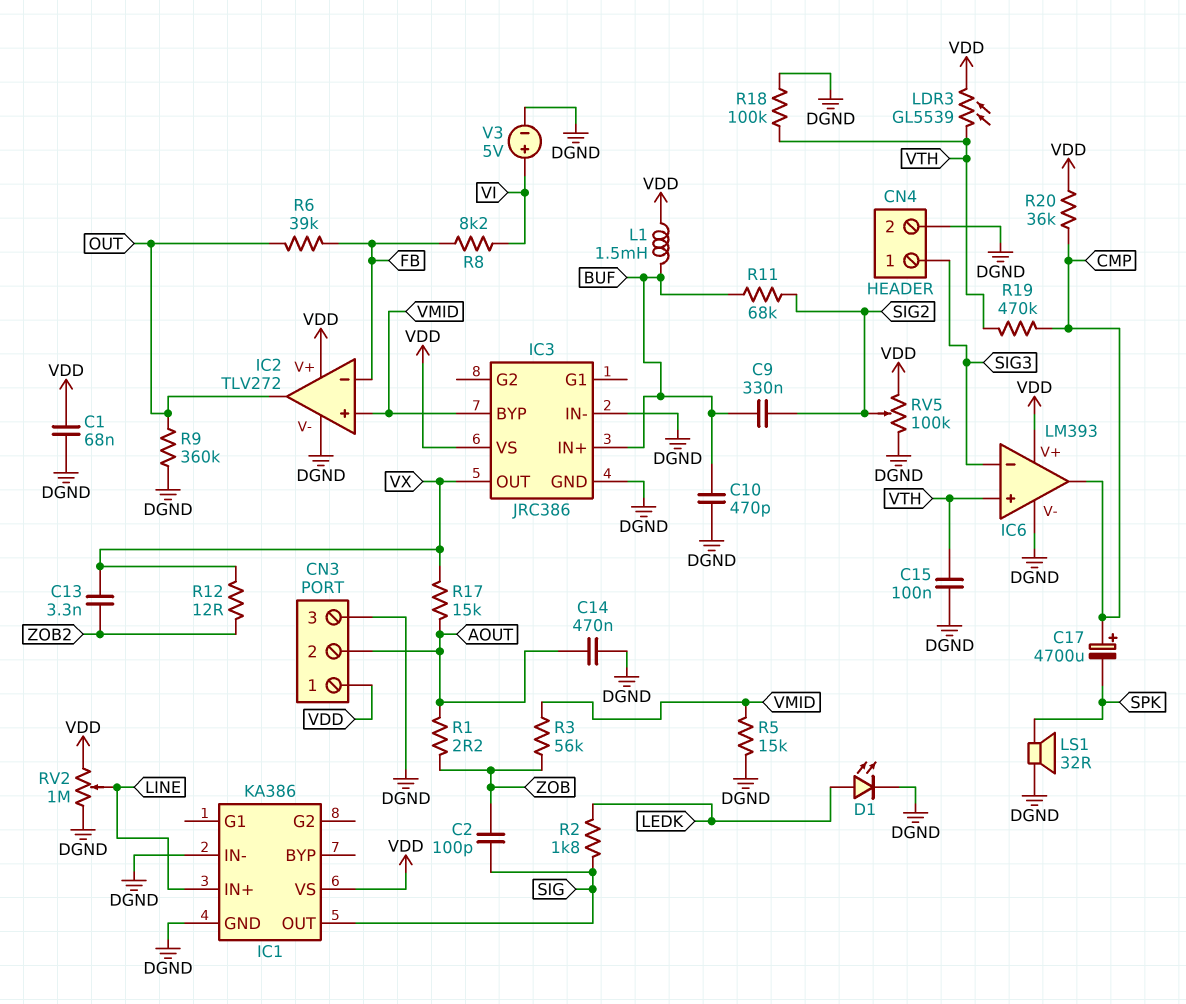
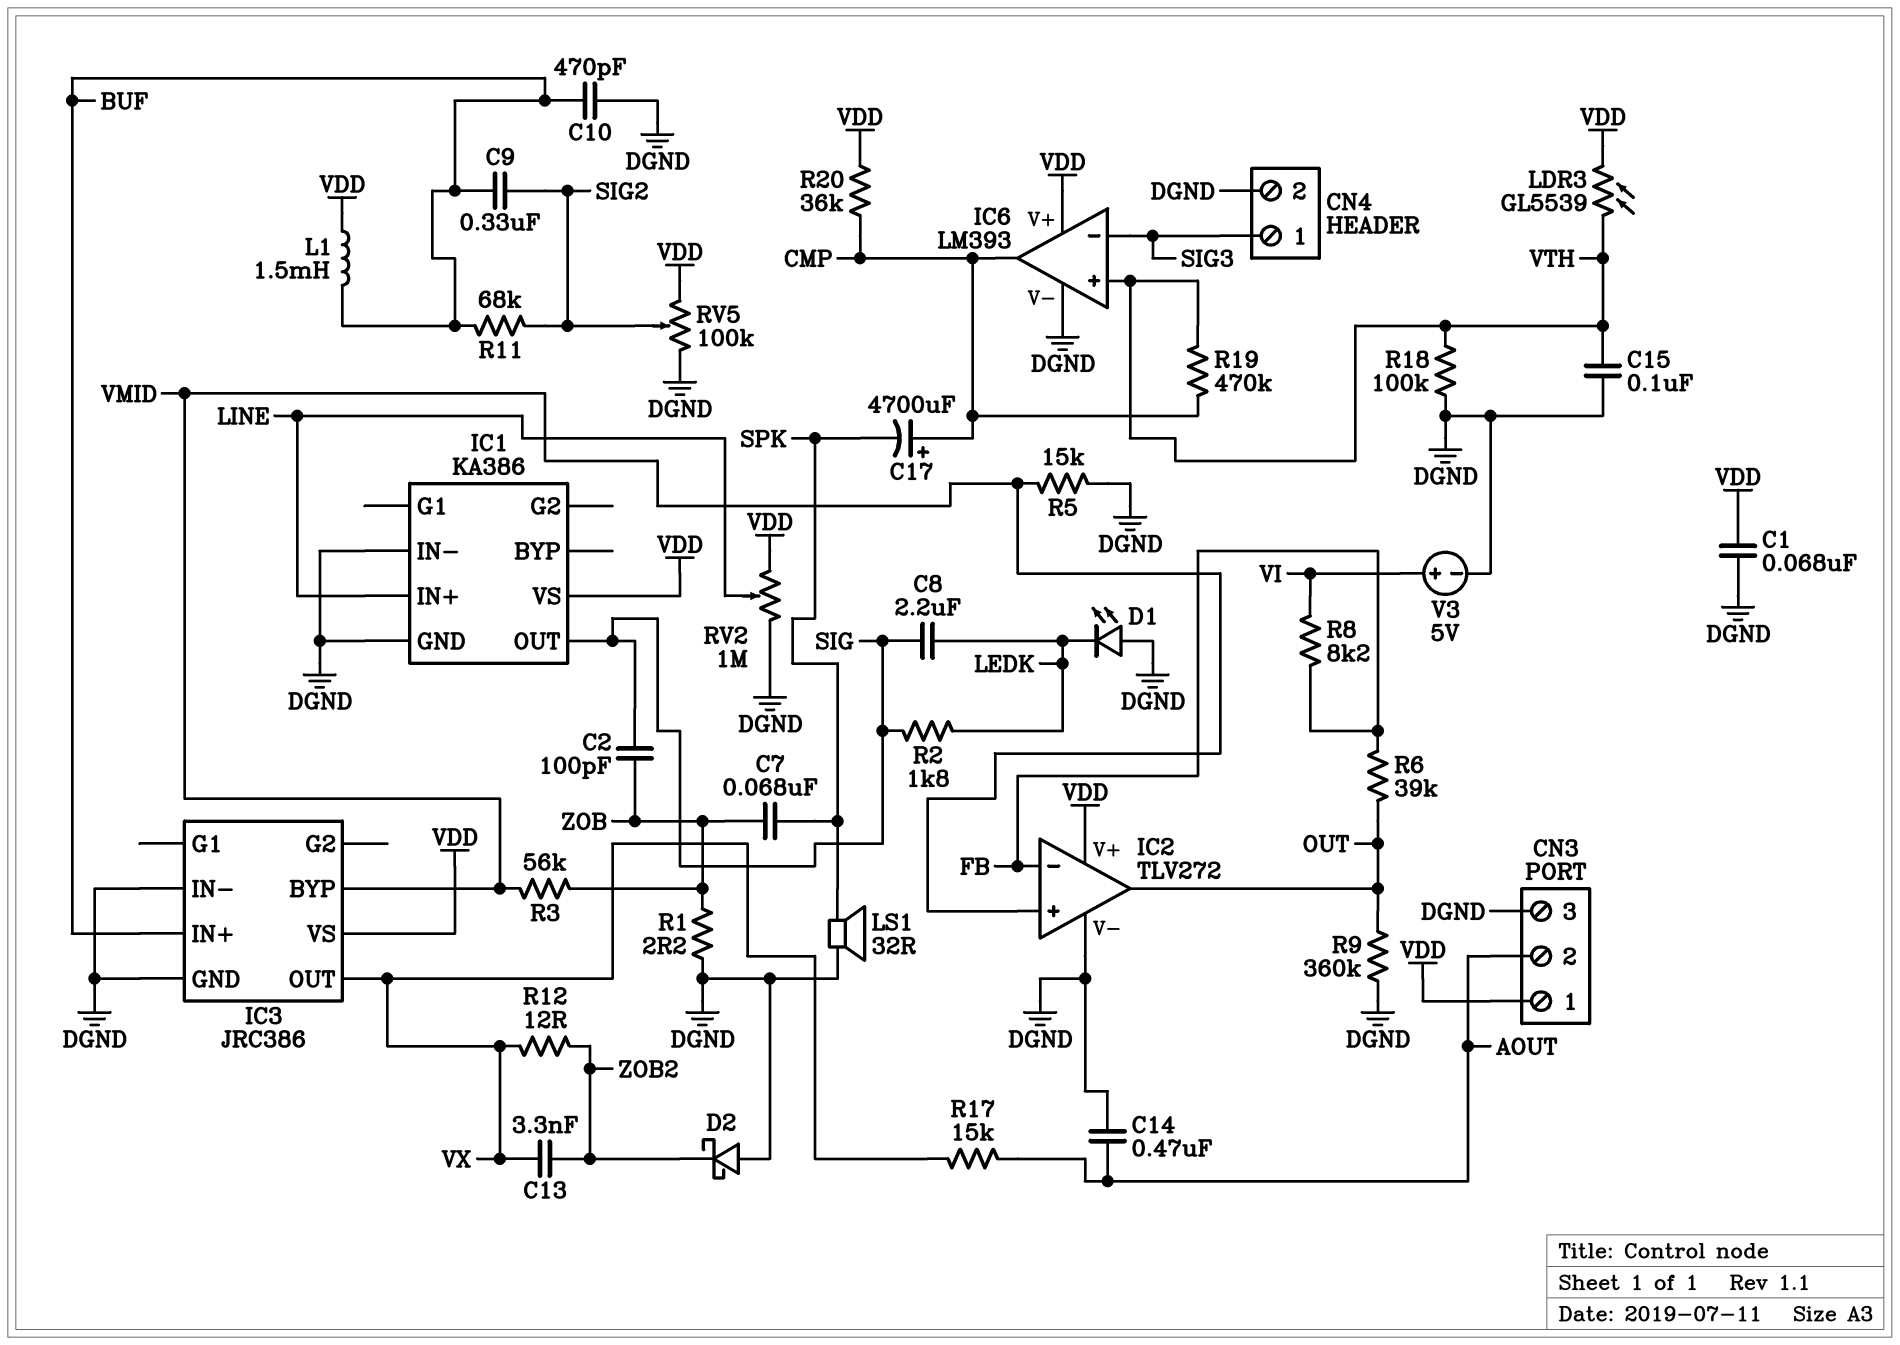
C7: none -> 68nF (SPK, ZOB)
C8: none -> 2.2uF (LEDK, SIG)
D1: LED (A LEDK, K DGND) -> LED (A DGND, K LEDK)
D2: none -> schottky (A DGND, K ZOB2)
R1: 2.2 (AOUT, ZOB) -> 2.2 (DGND, ZOB)

